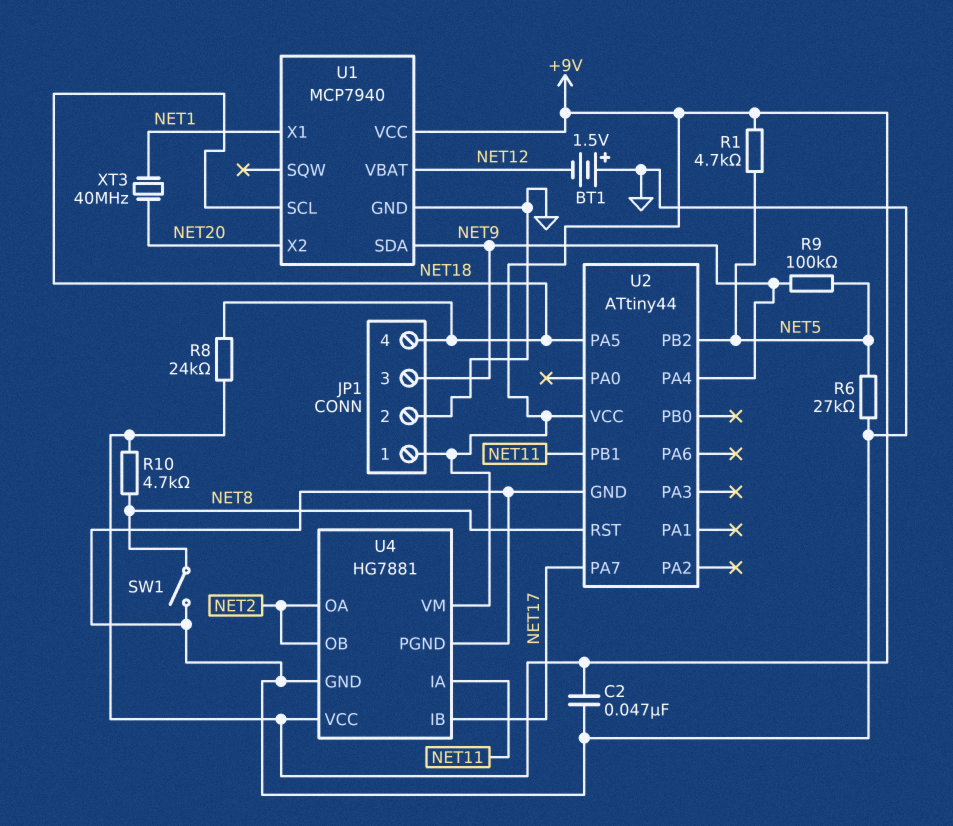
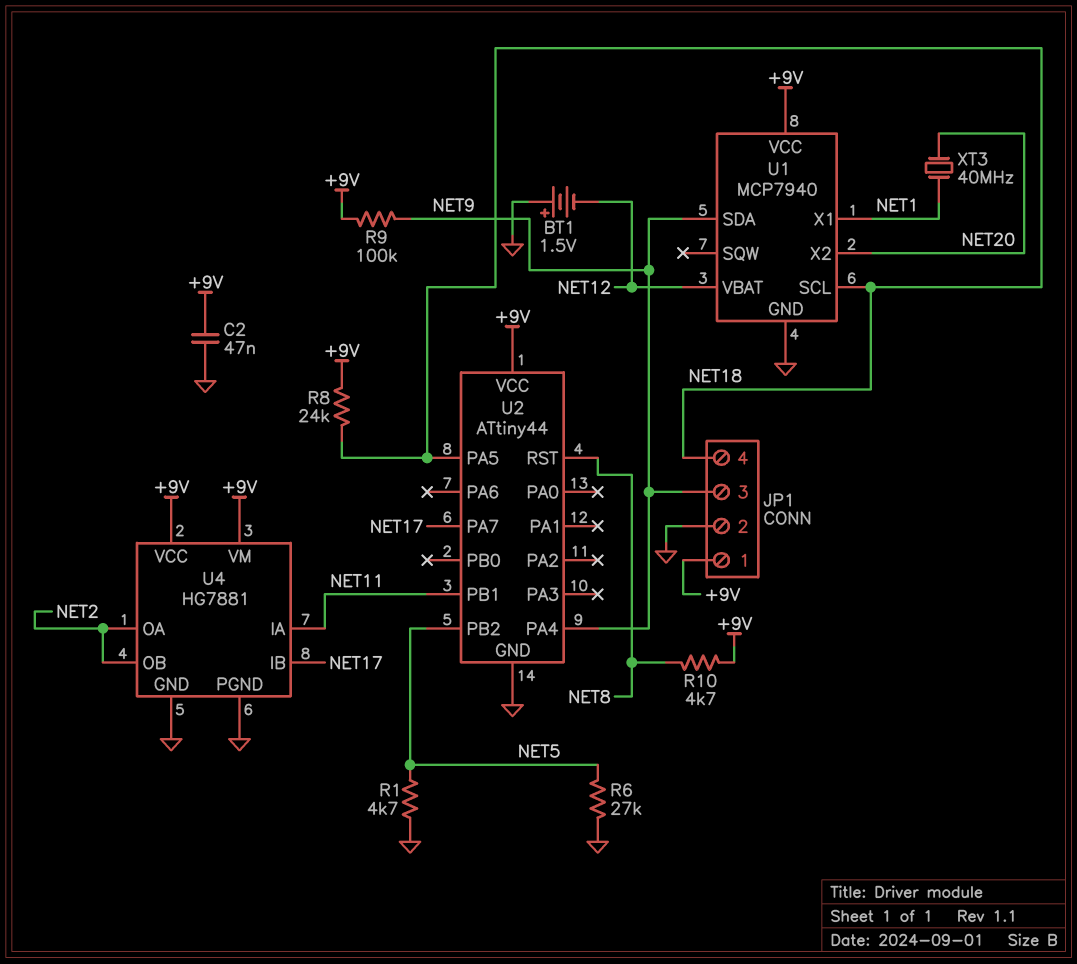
R1: 4.7k (+9V, NET5) -> 4.7k (GND, NET5)
R9: 100k (NET5, NET9) -> 100k (+9V, NET9)
SW1: switch (GND, NET8) -> none

